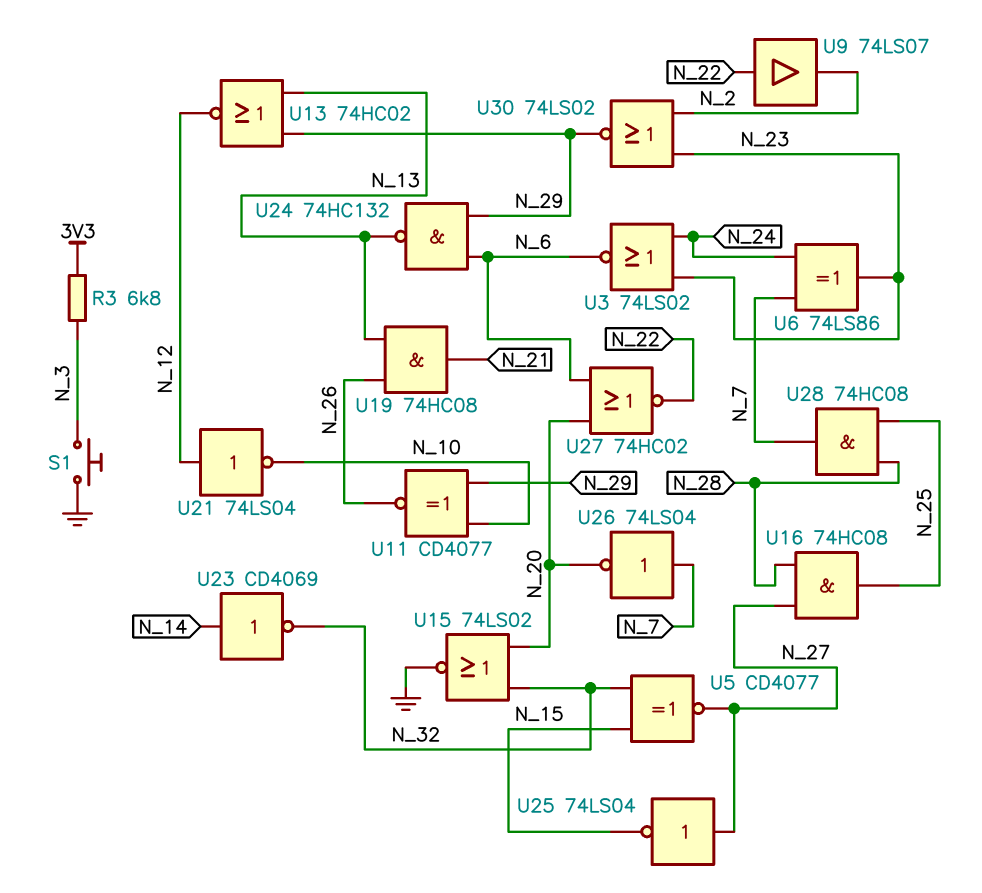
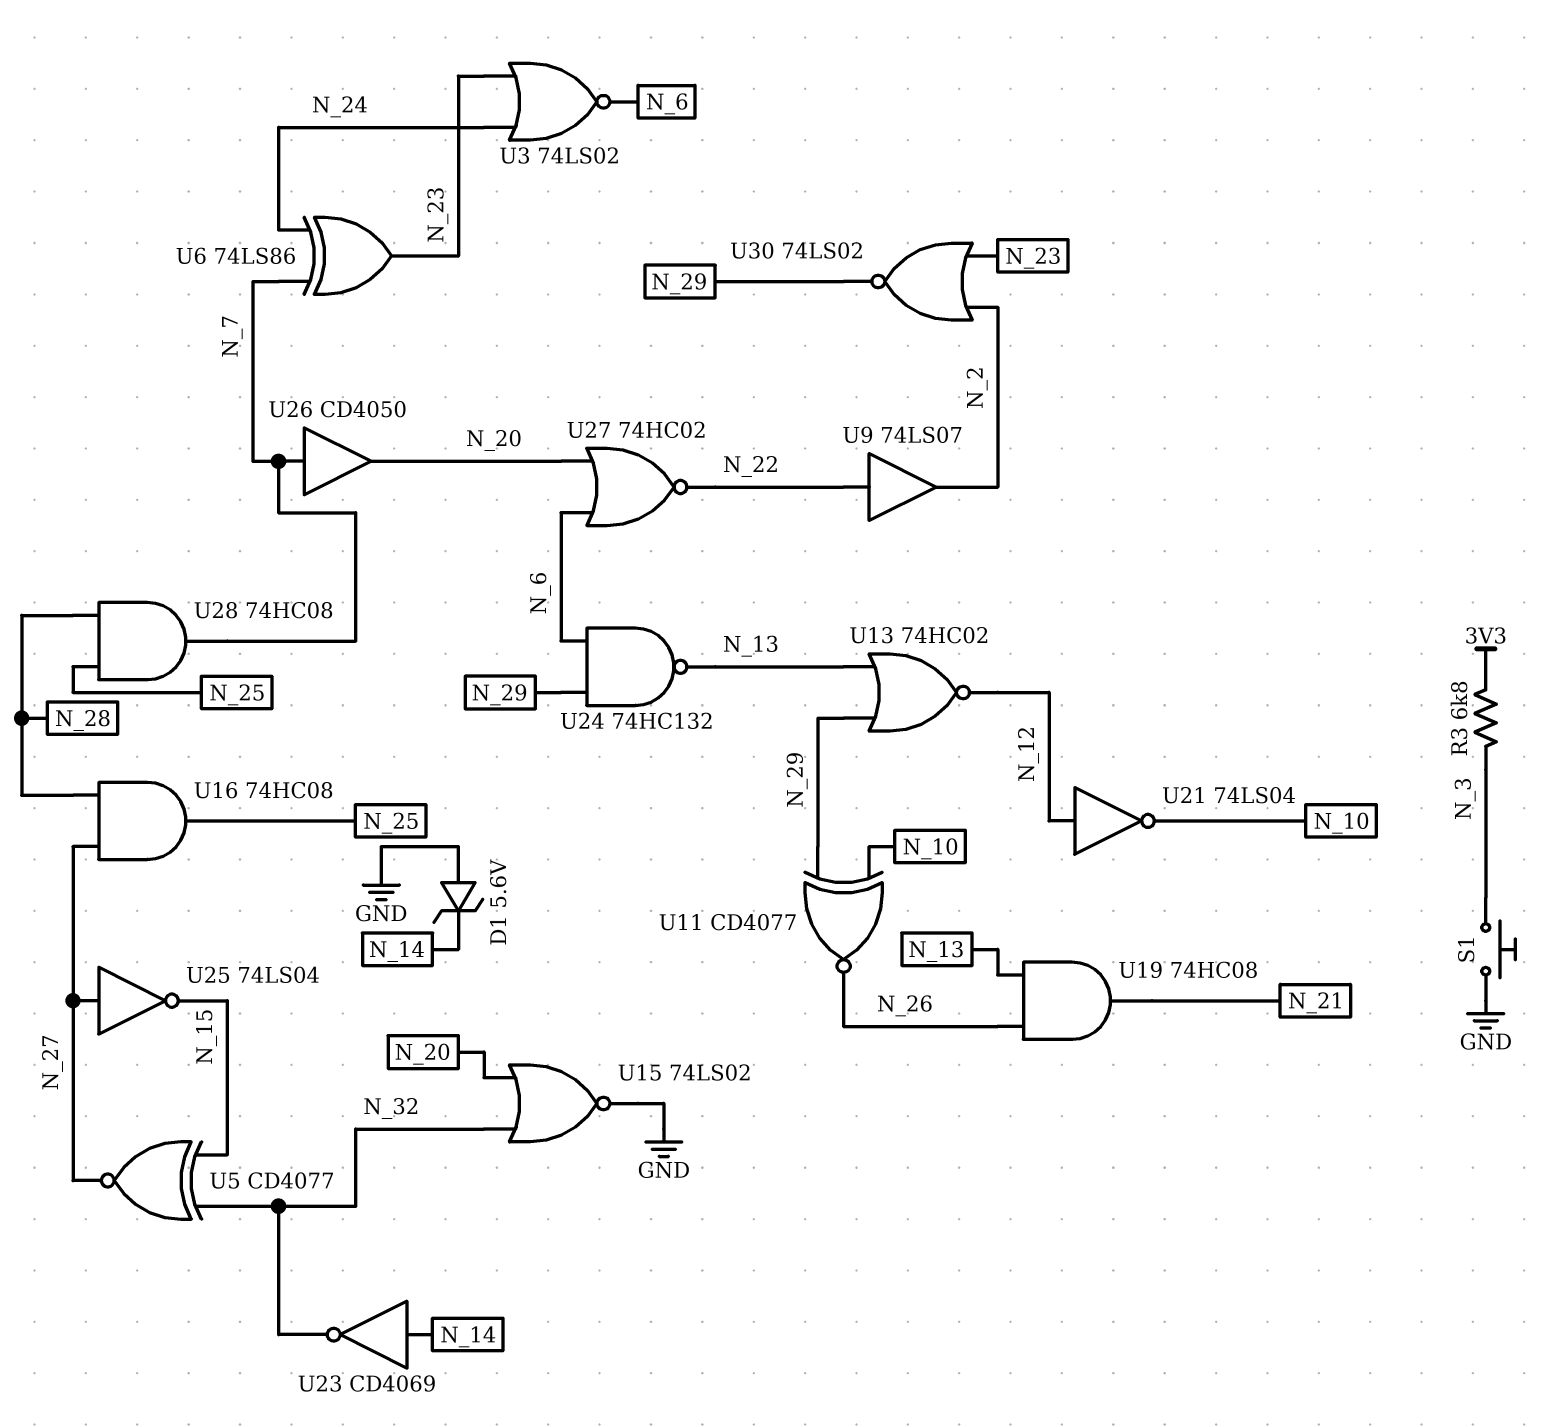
D1: none -> zener 5.6V (A GND, K N_14)
U26: NOT 74LS04 (in N_7, out N_20) -> buffer CD4050 (in N_7, out N_20)

